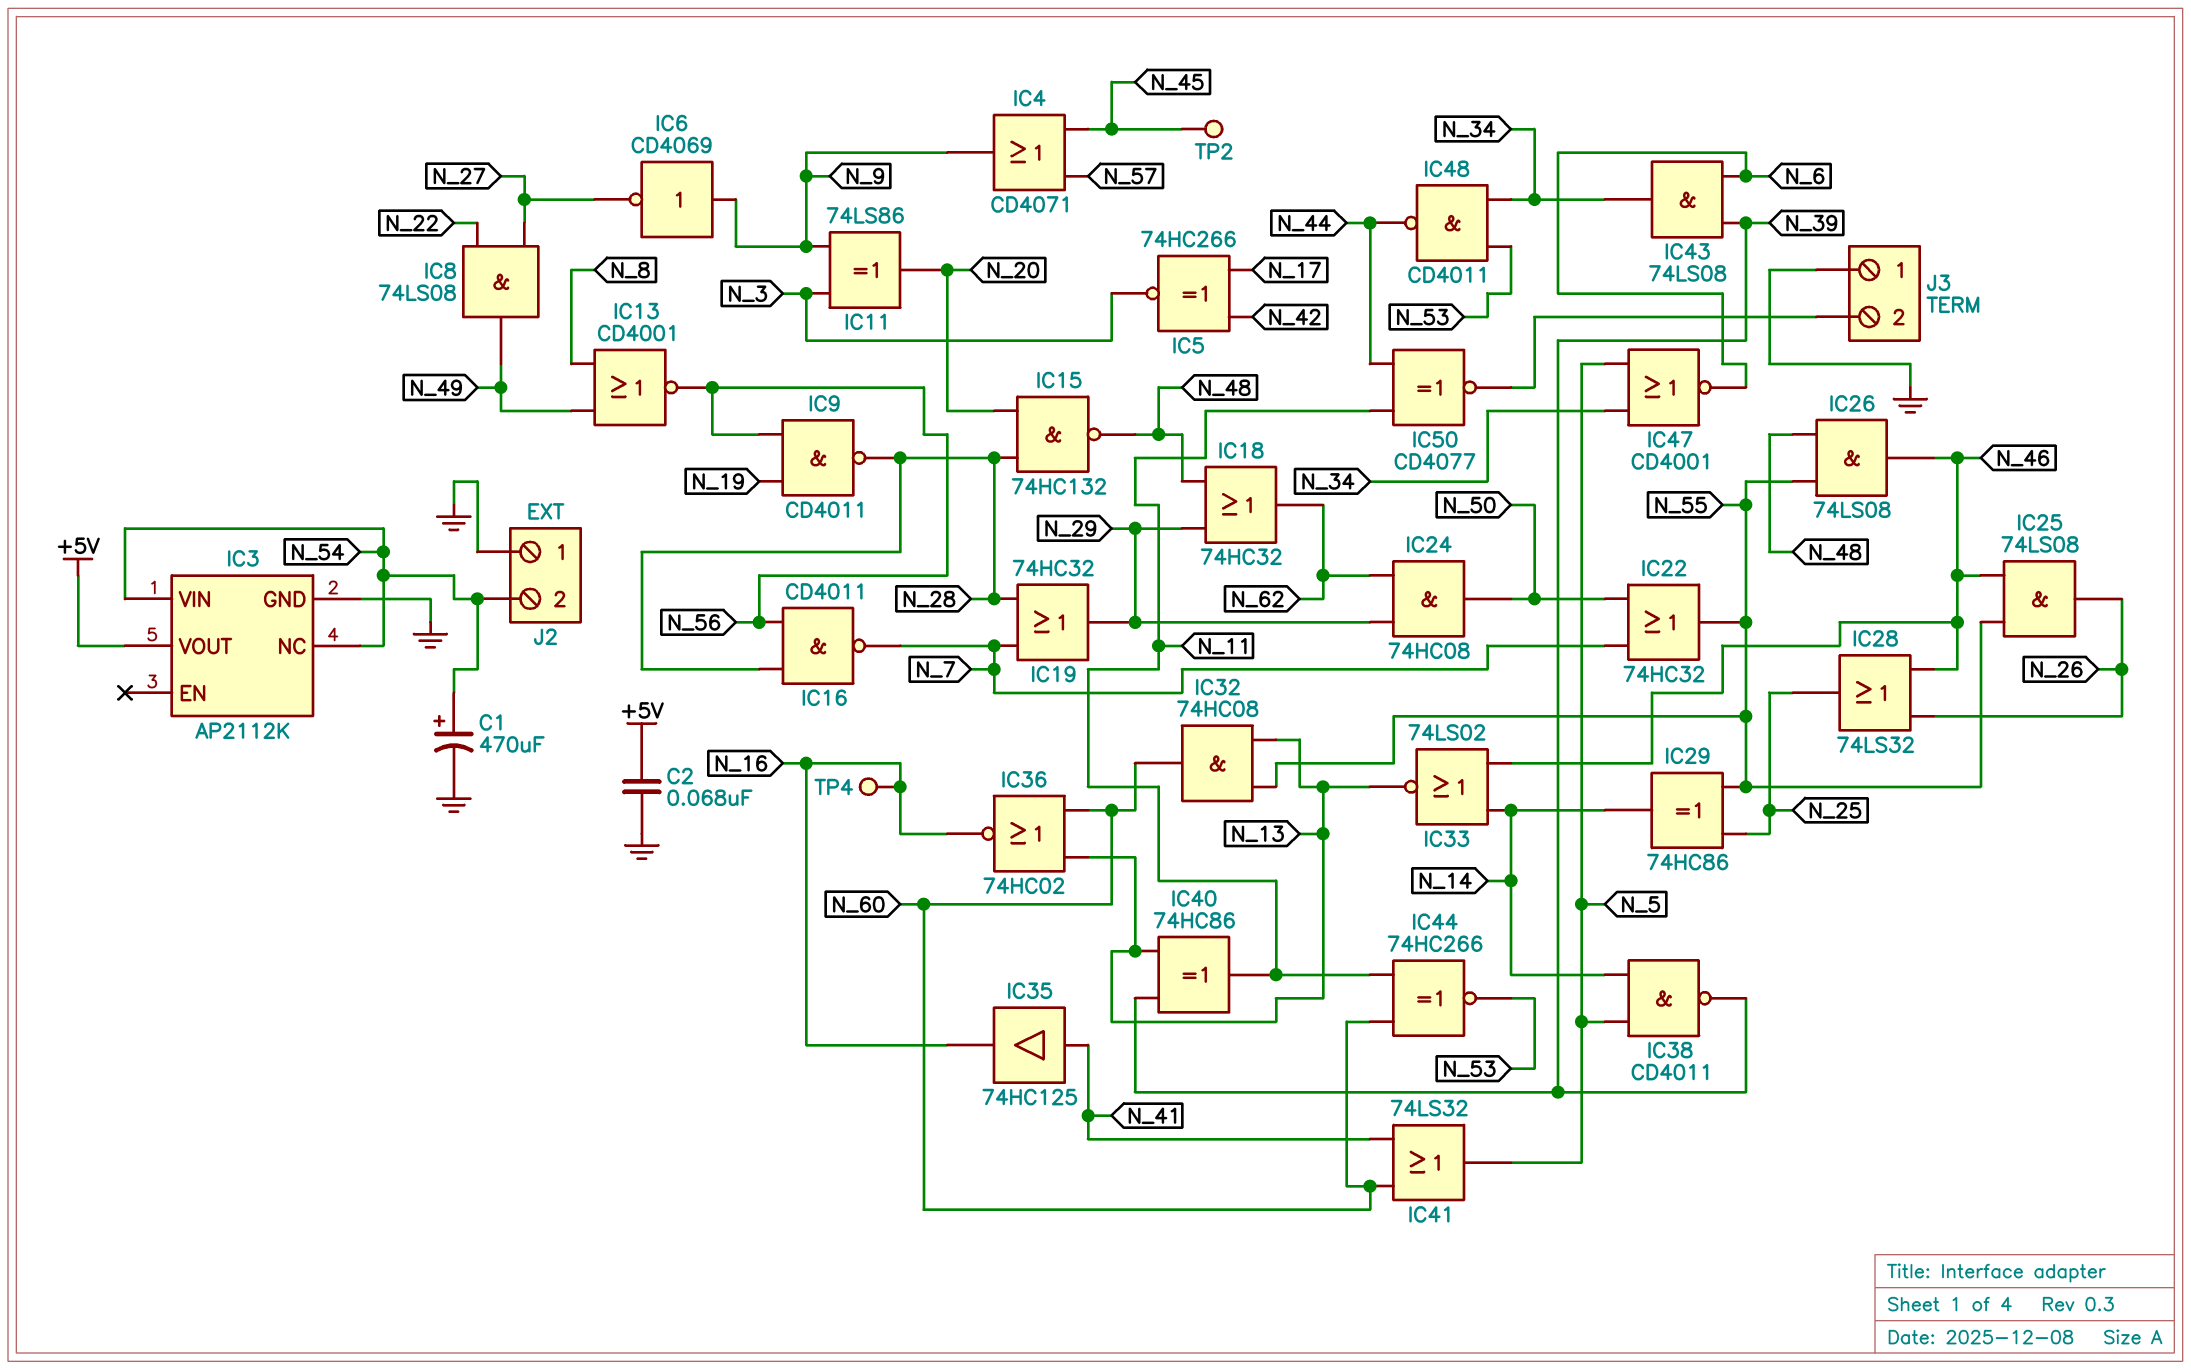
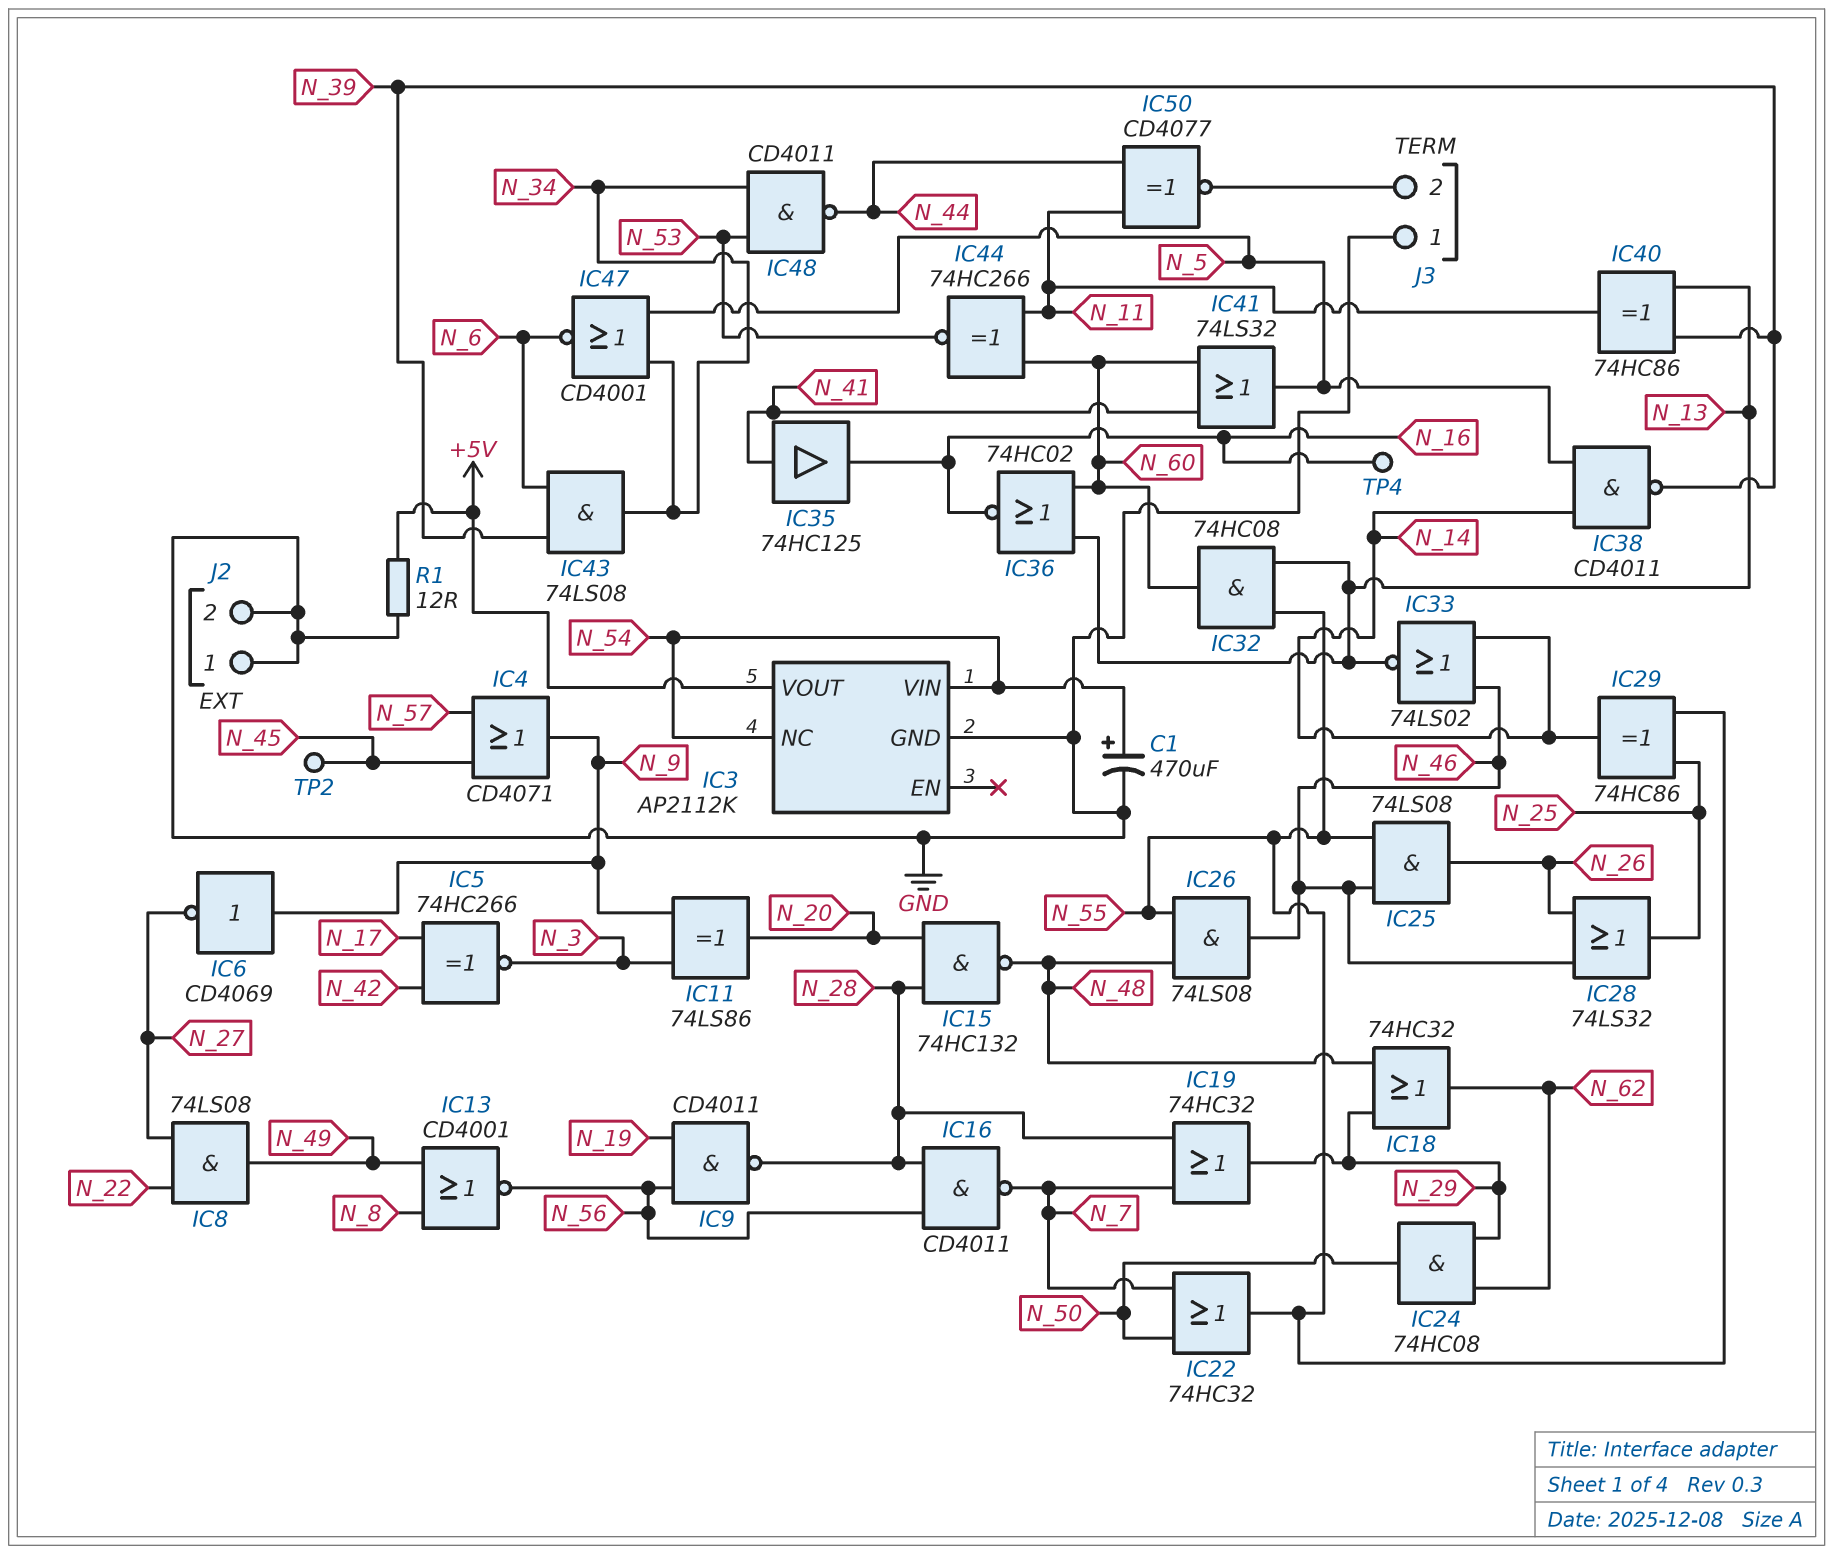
C2: 68nF (+5V, GND) -> none
J2 pin 2: N_54 -> GND
R1: none -> 12 (+5V, GND)

